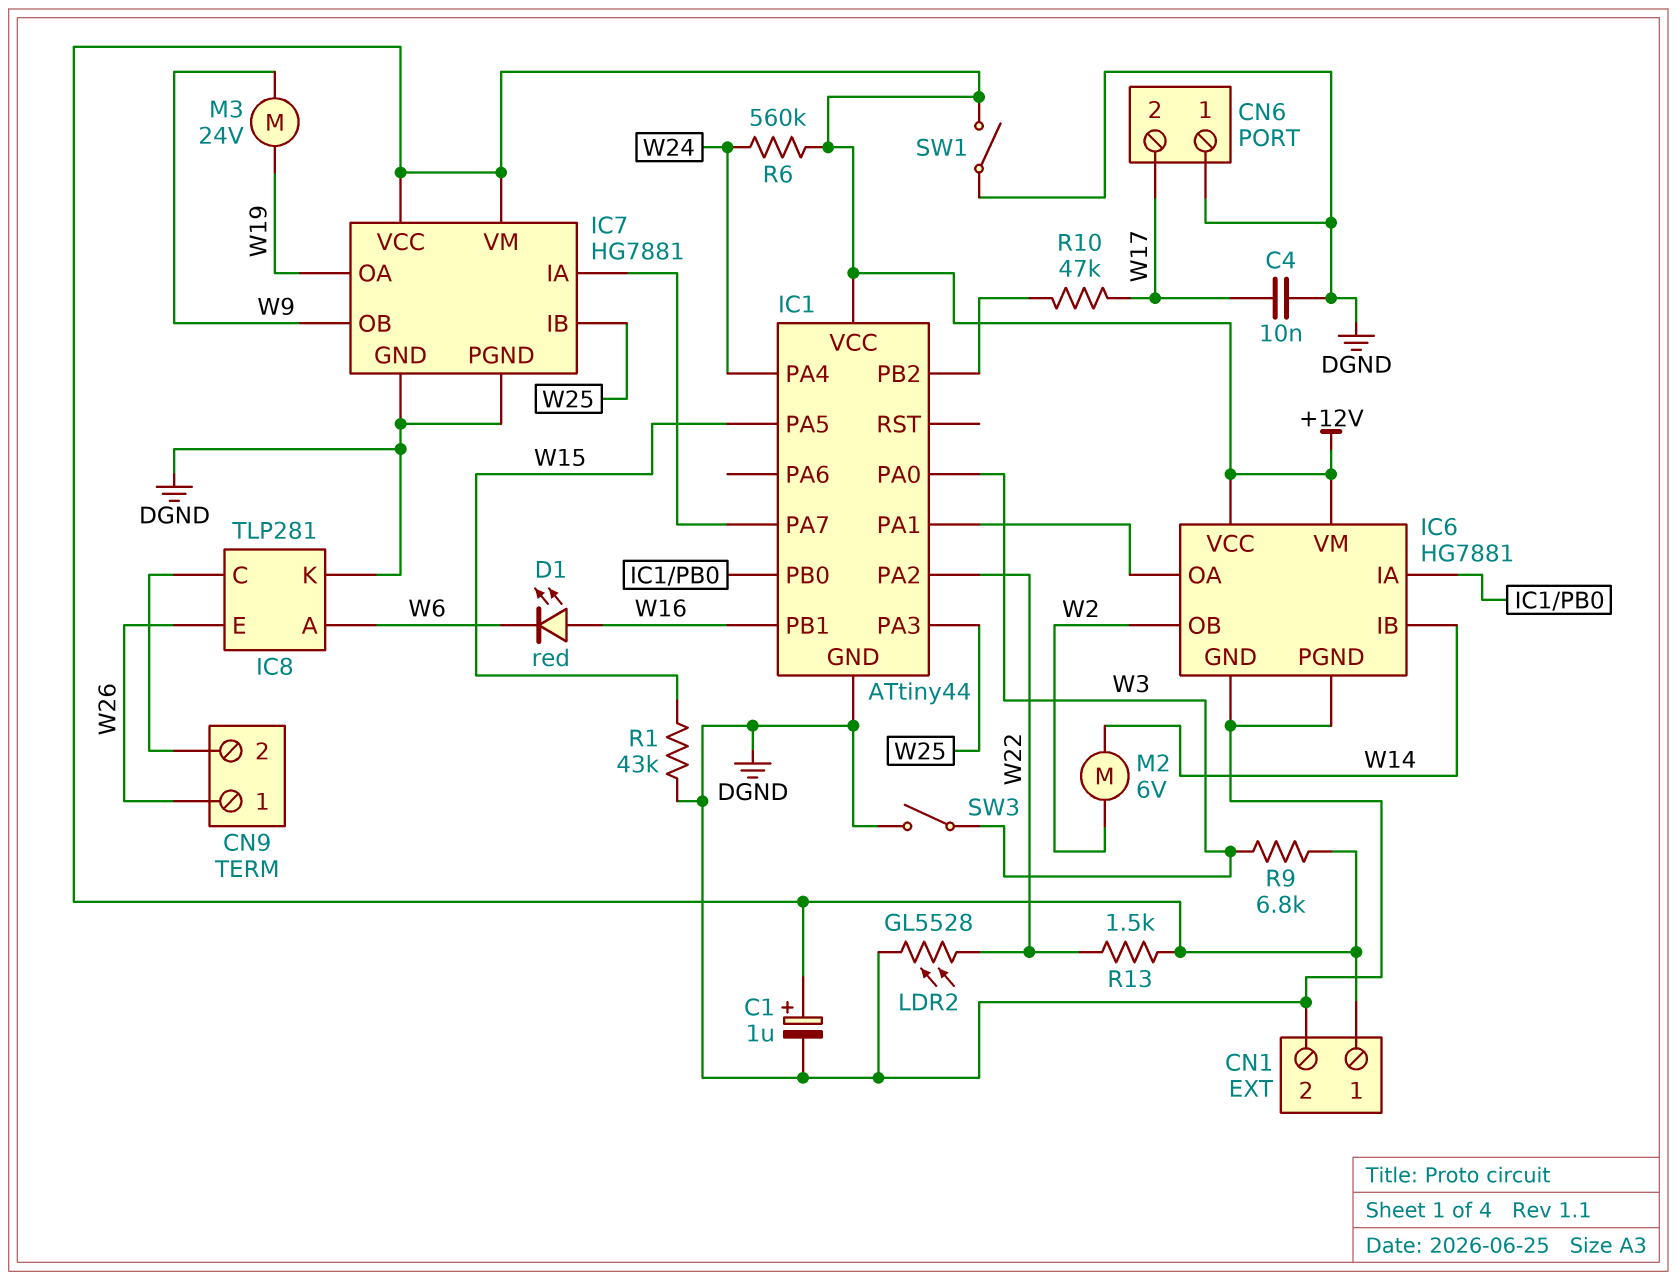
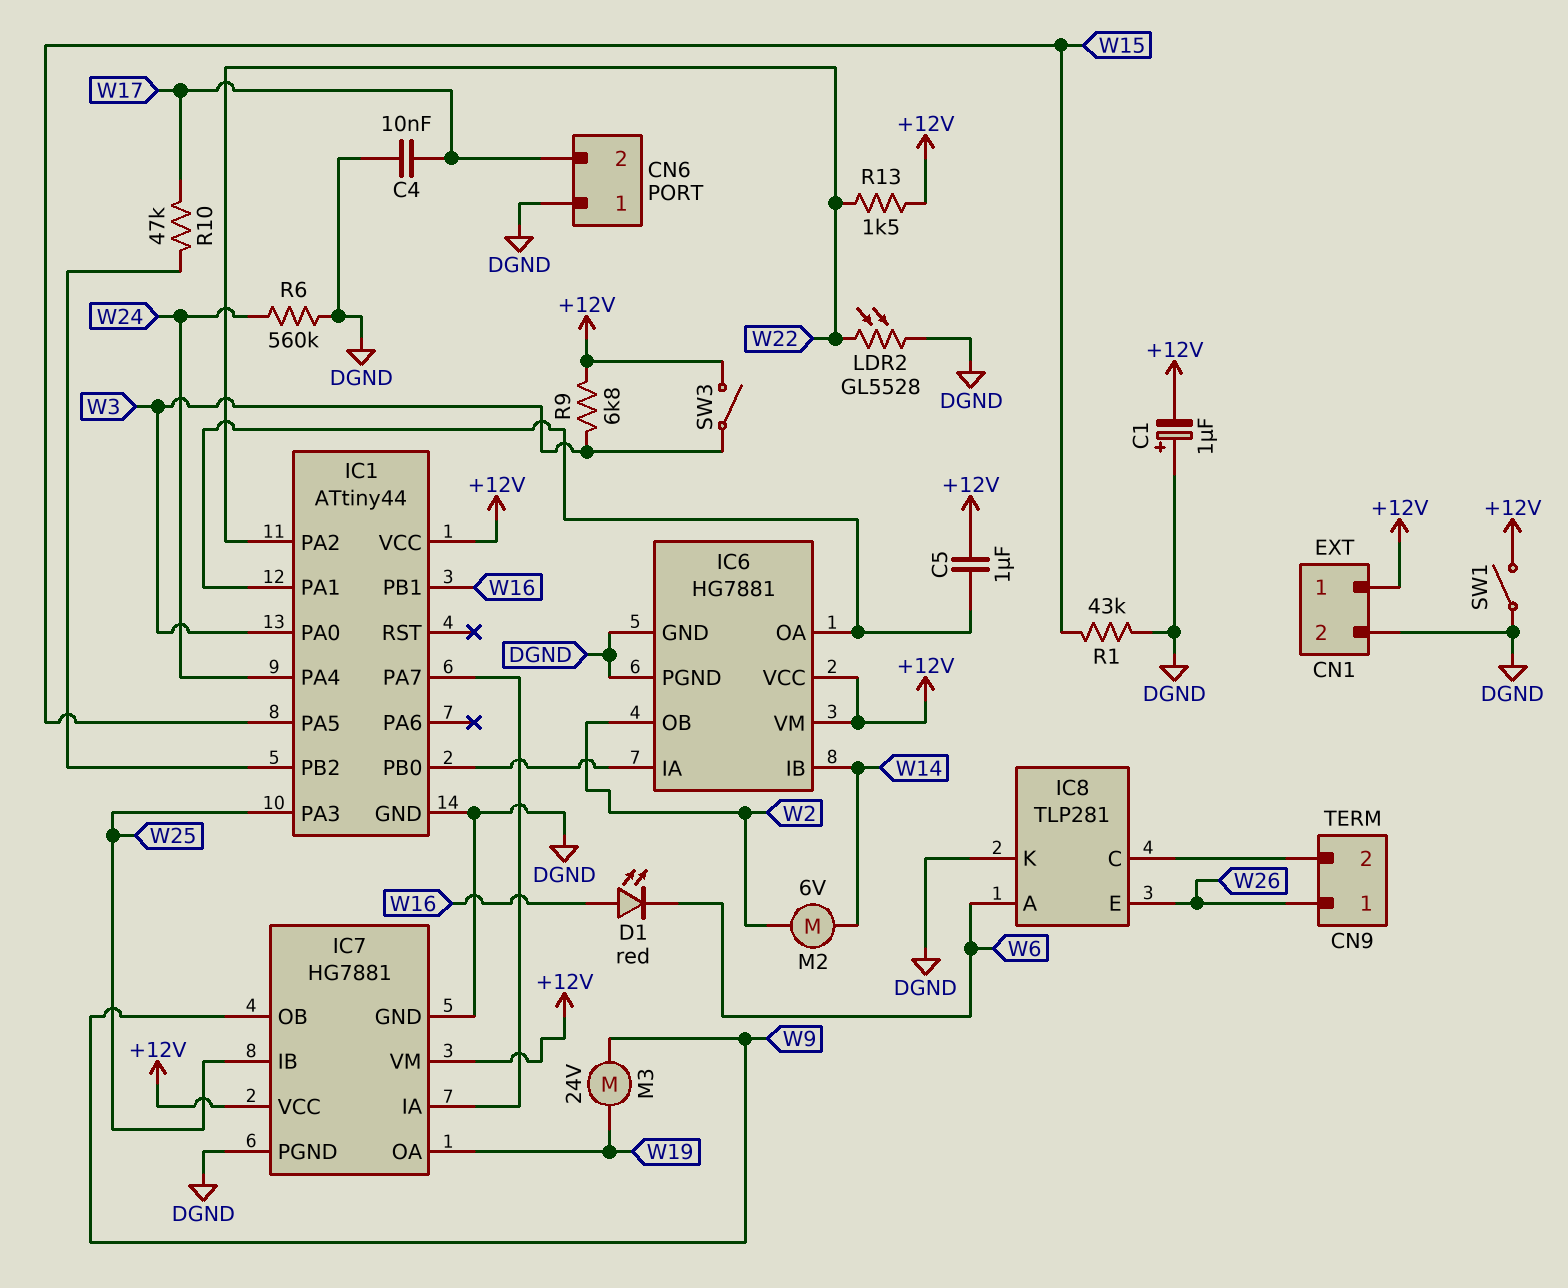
C1: 1uF (plus +12V, minus DGND) -> 1uF (plus DGND, minus +12V)
C5: none -> 1uF (+12V, IC1/PA1)
R6: 560k (+12V, W24) -> 560k (DGND, W24)
SW3: switch (DGND, W3) -> switch (+12V, W3)

